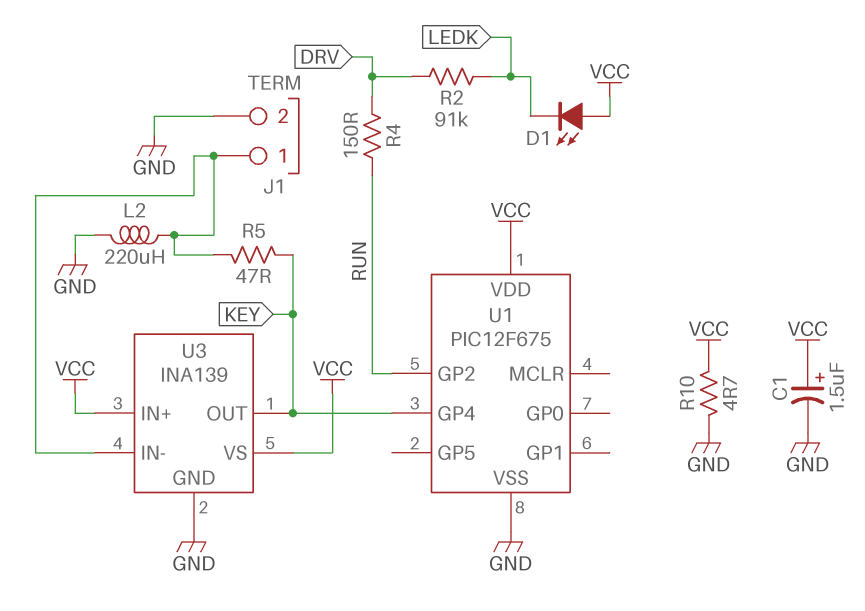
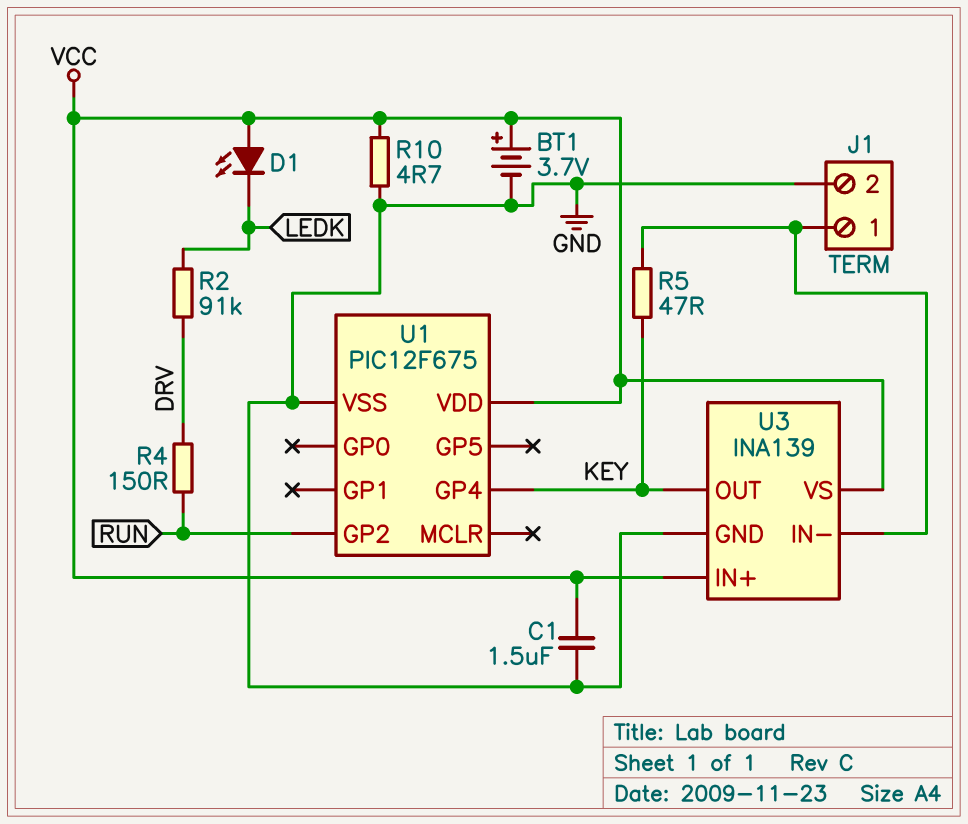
BT1: none -> 3.7V (plus VCC, minus GND)
C1: 1.5uF (plus VCC, minus GND) -> 1.5uF (GND, VCC)
L2: 220uH (GND, J1/1) -> none

